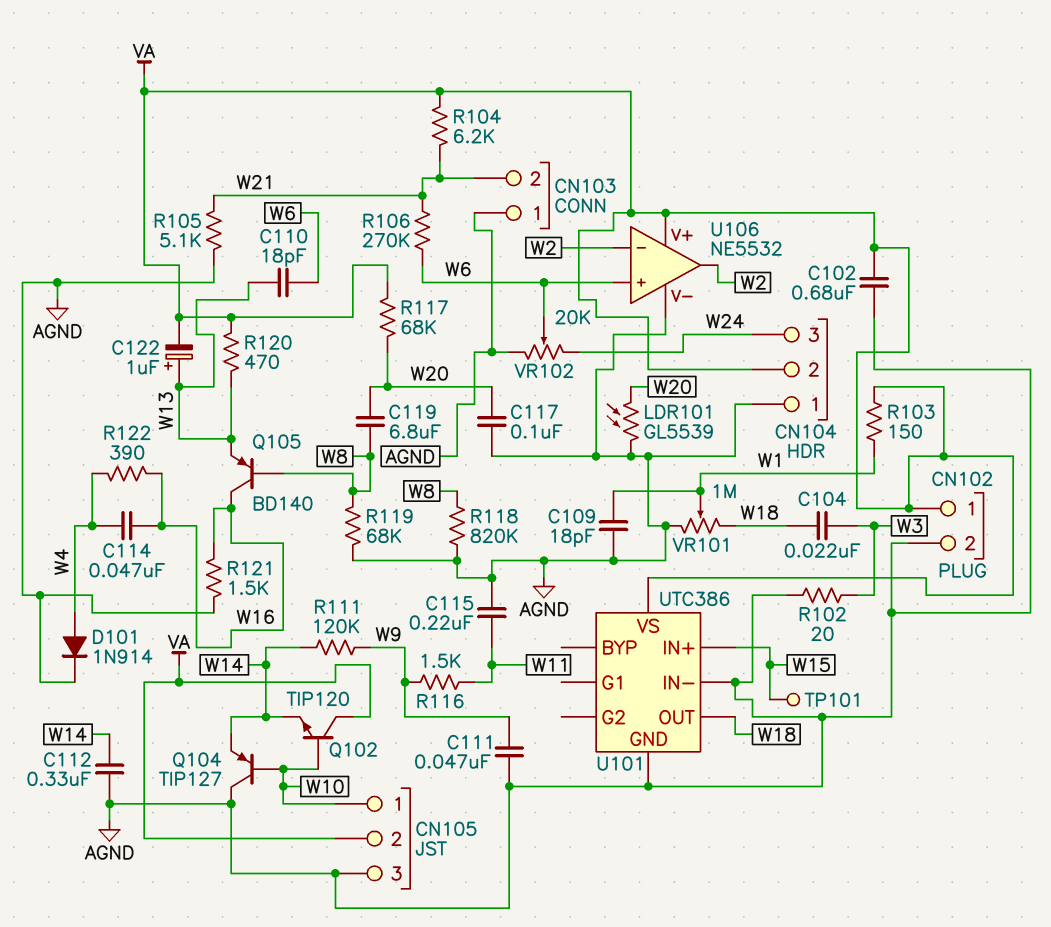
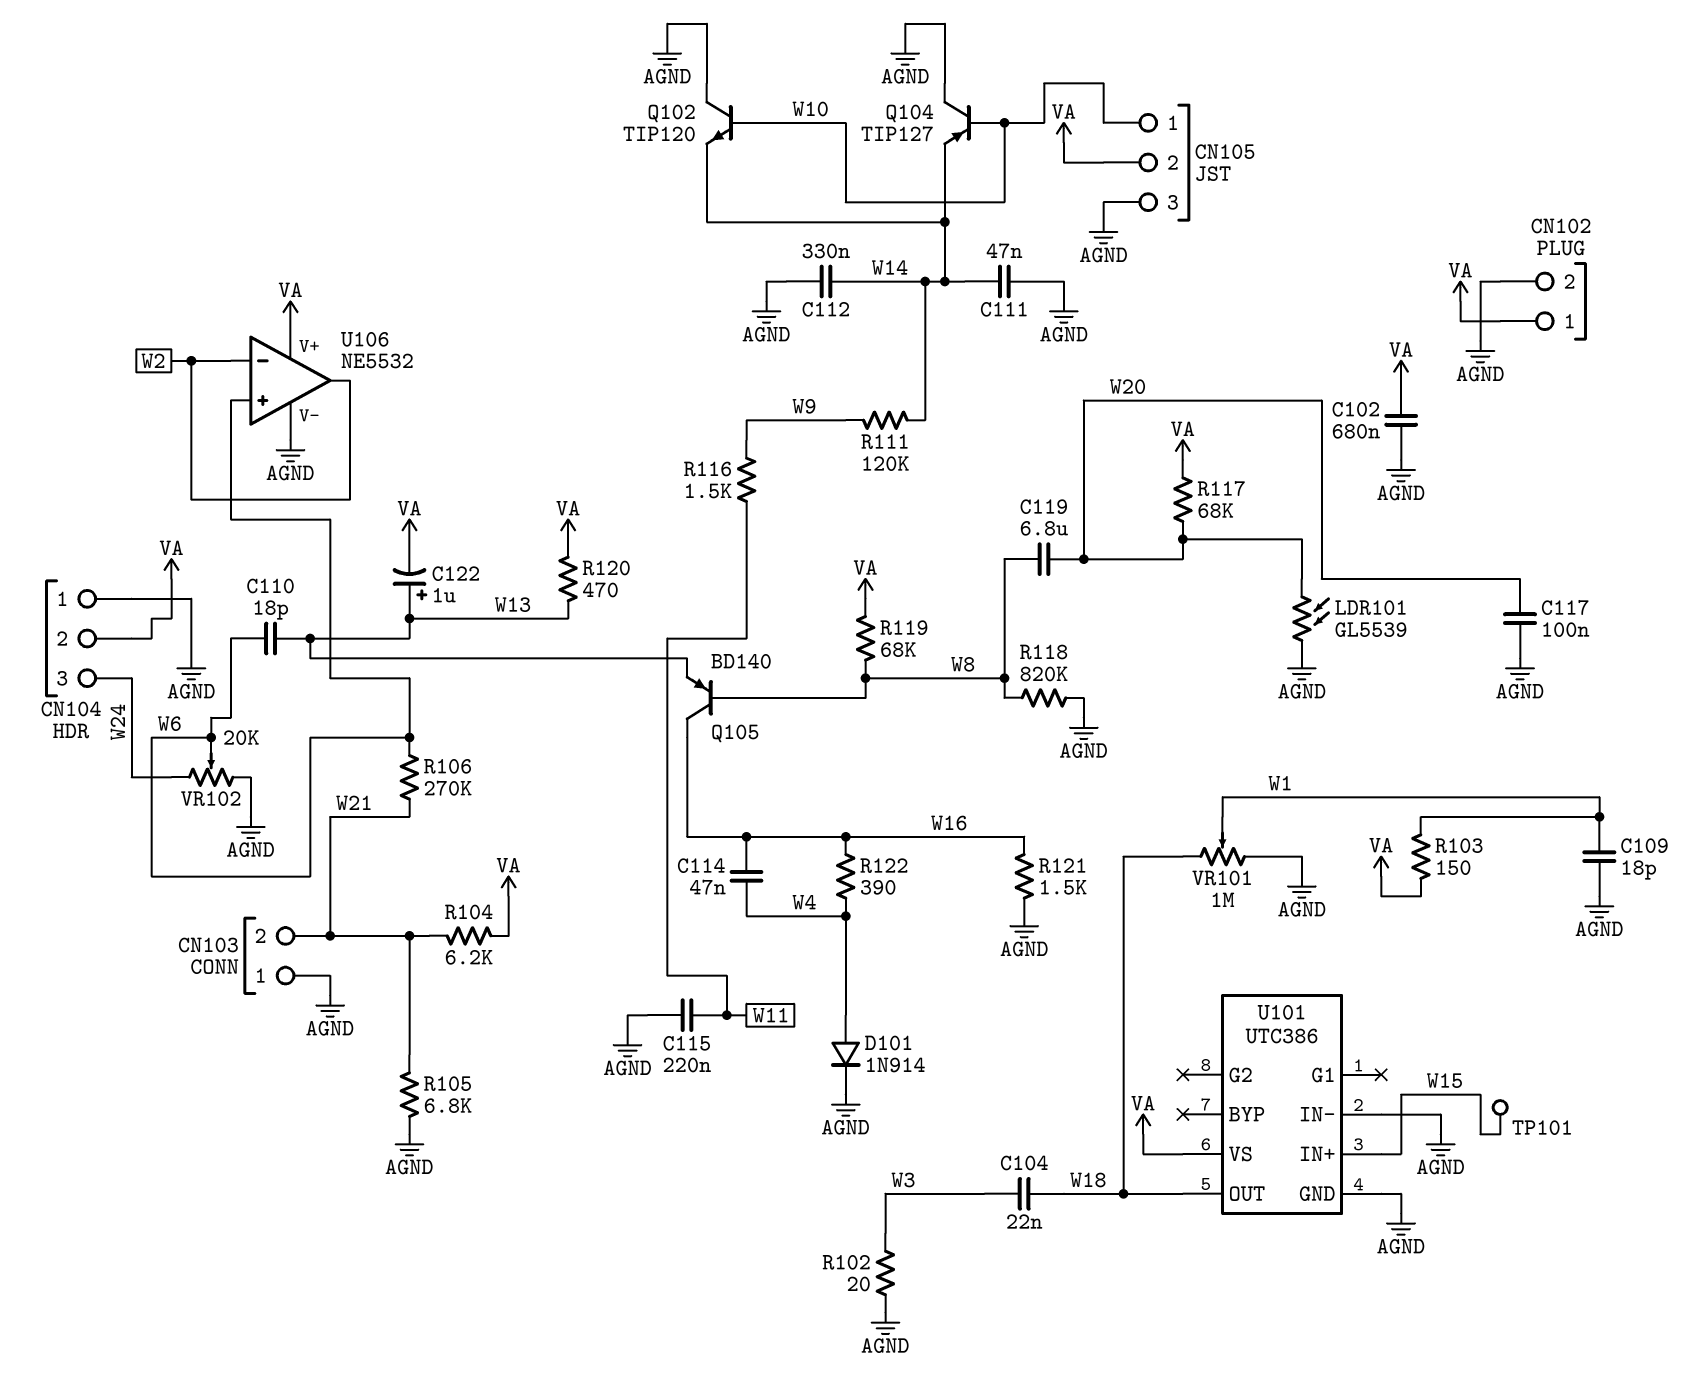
C111: 47nF (AGND, W9) -> 47nF (AGND, W14)
Q102: NPN TIP120 (B W10, C VA, E W14) -> NPN TIP120 (B W10, C AGND, E W14)
R105: 5.1k (AGND, W21) -> 6.8k (AGND, W21)
R119: 68k (AGND, W8) -> 68k (VA, W8)

